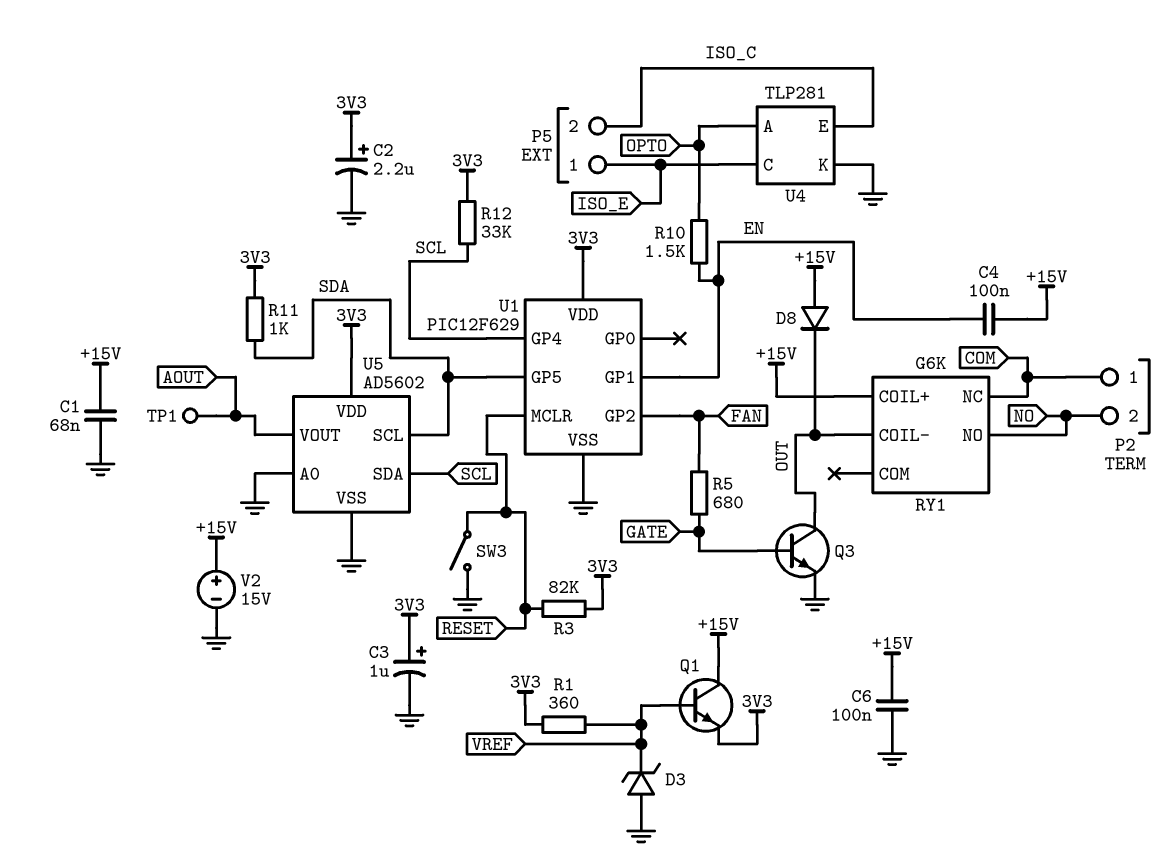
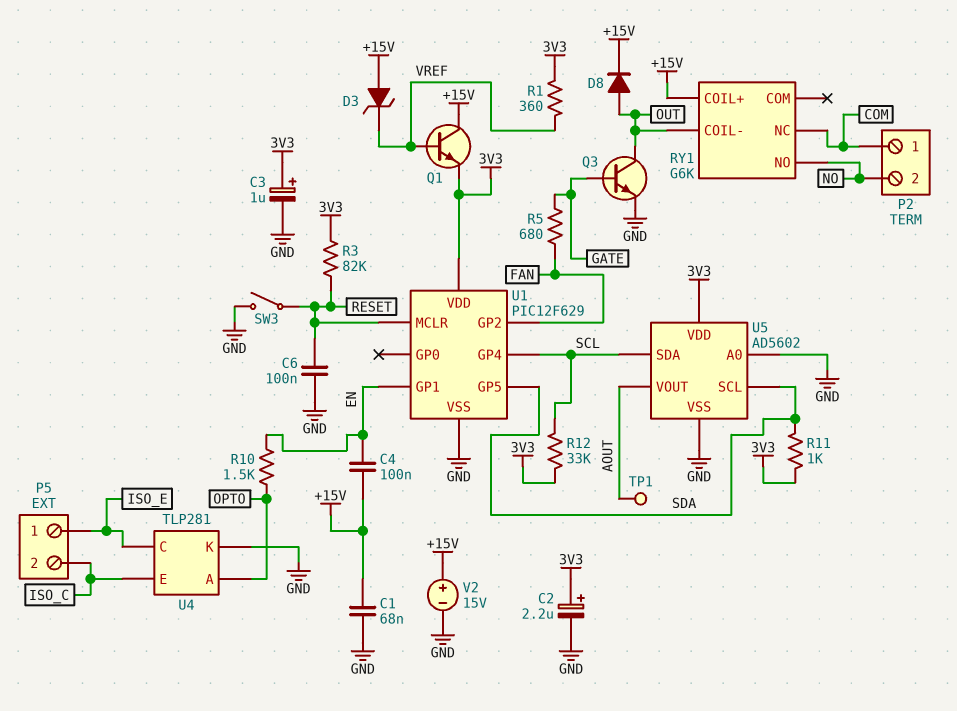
C6: 100nF (+15V, GND) -> 100nF (GND, RESET)
D3: zener (A GND, K VREF) -> zener (A +15V, K VREF)
D8: diode (A +15V, K OUT) -> diode (A OUT, K +15V)

